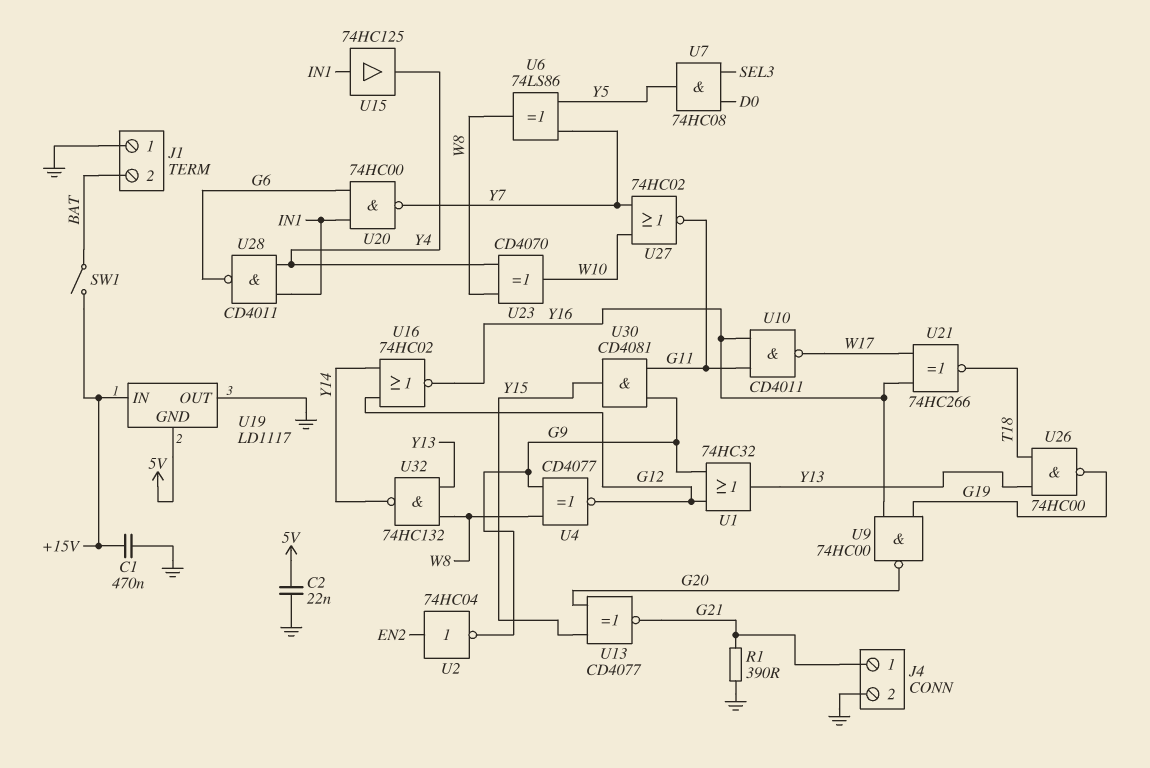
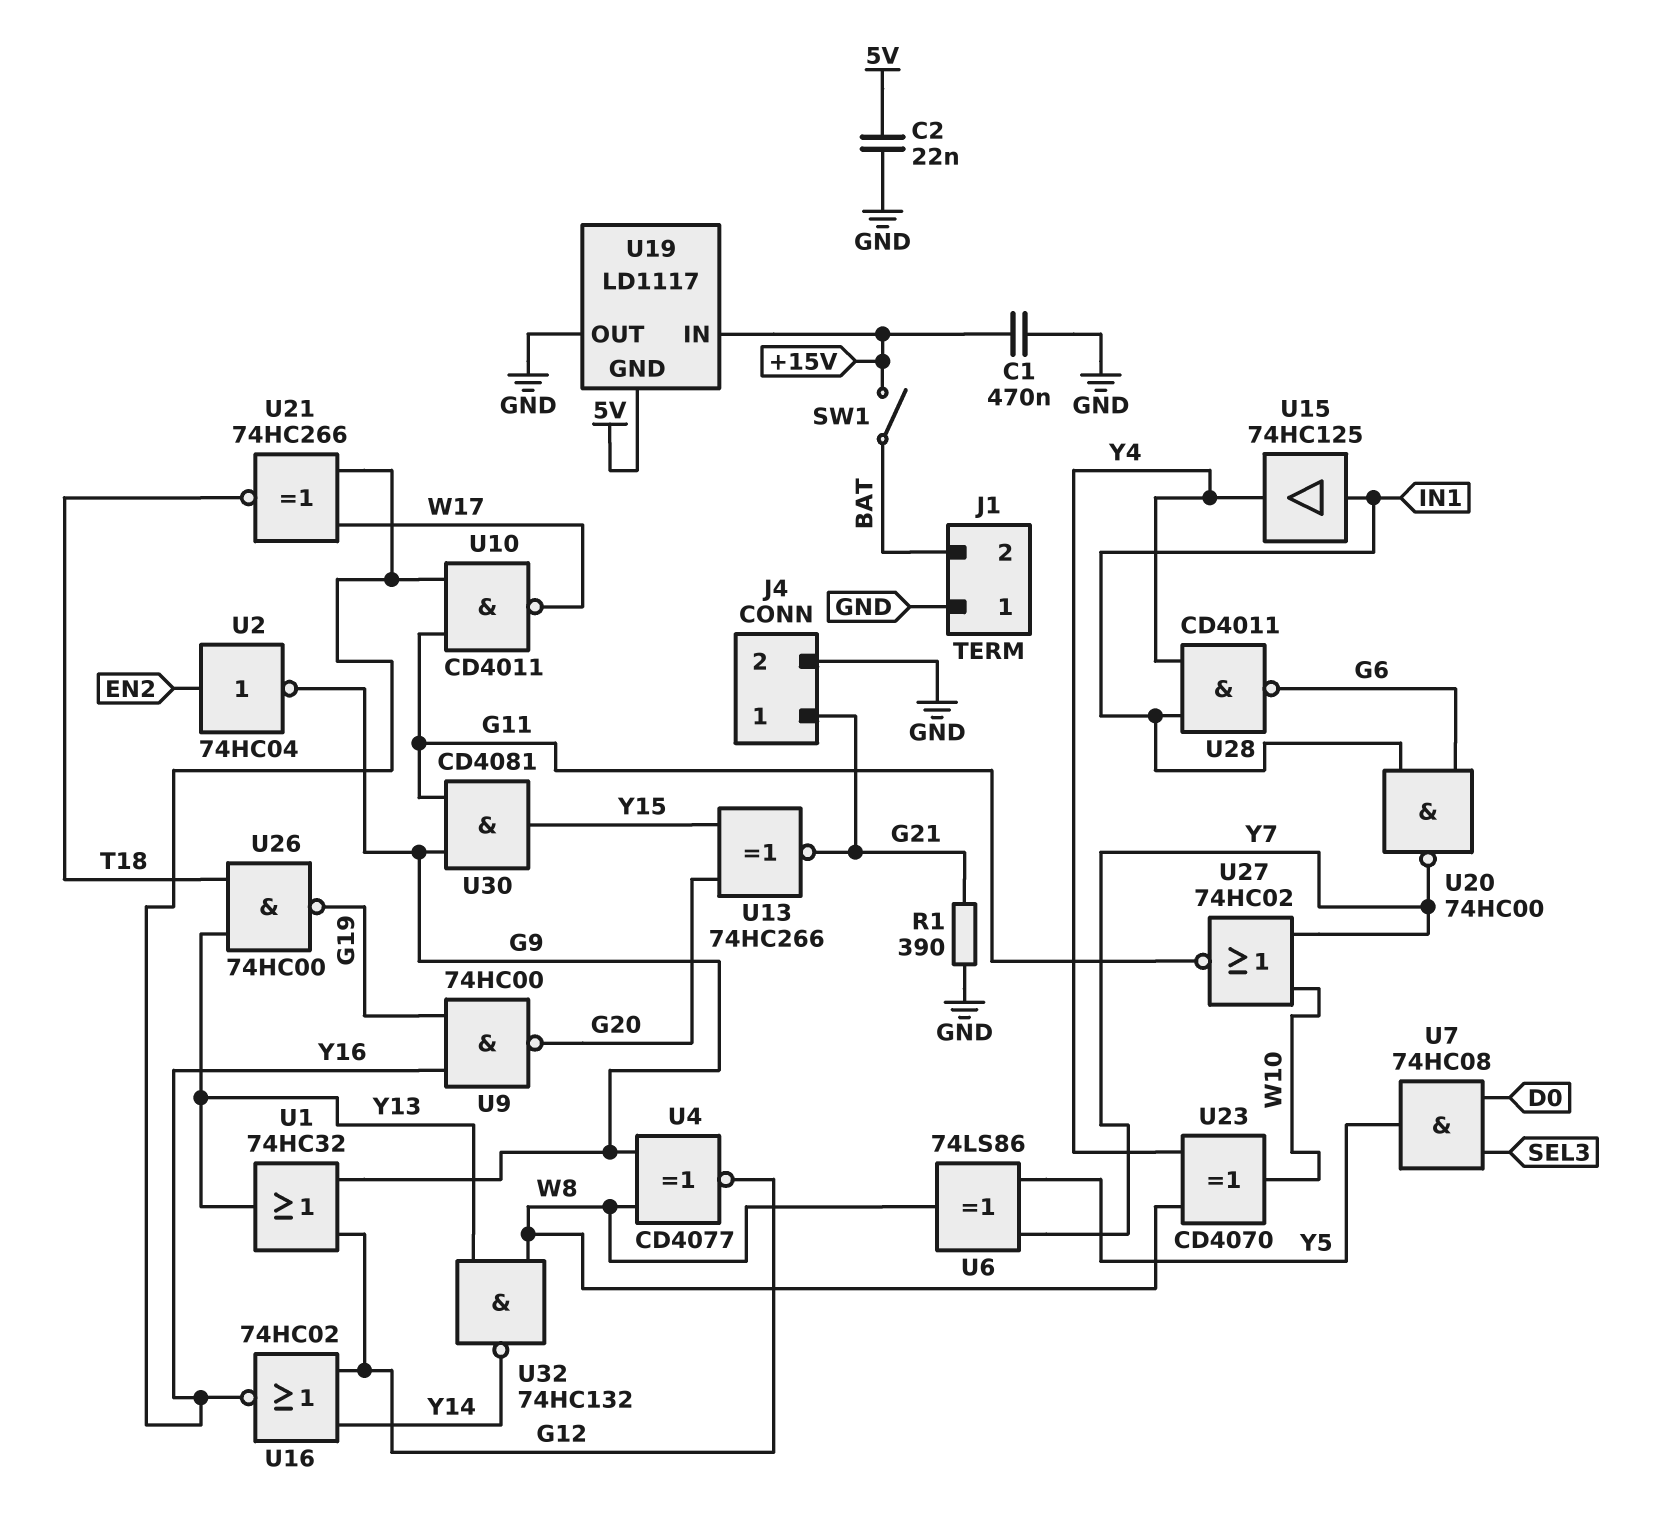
U13: XNOR CD4077 (in G20, in Y15, out G21) -> XNOR 74HC266 (in G20, in Y15, out G21)

